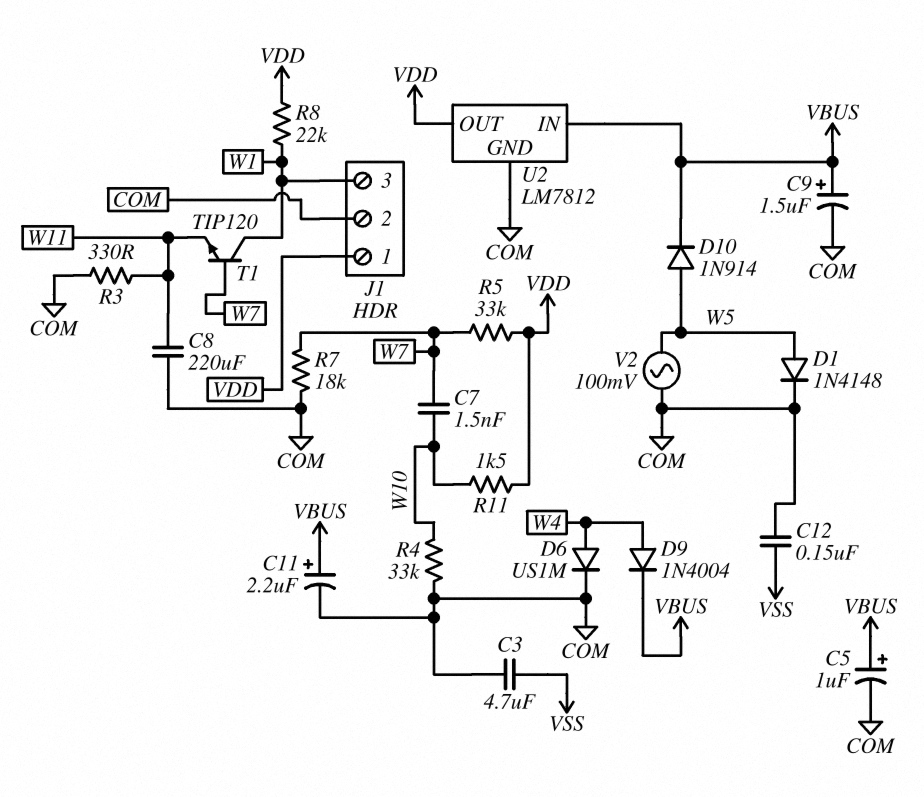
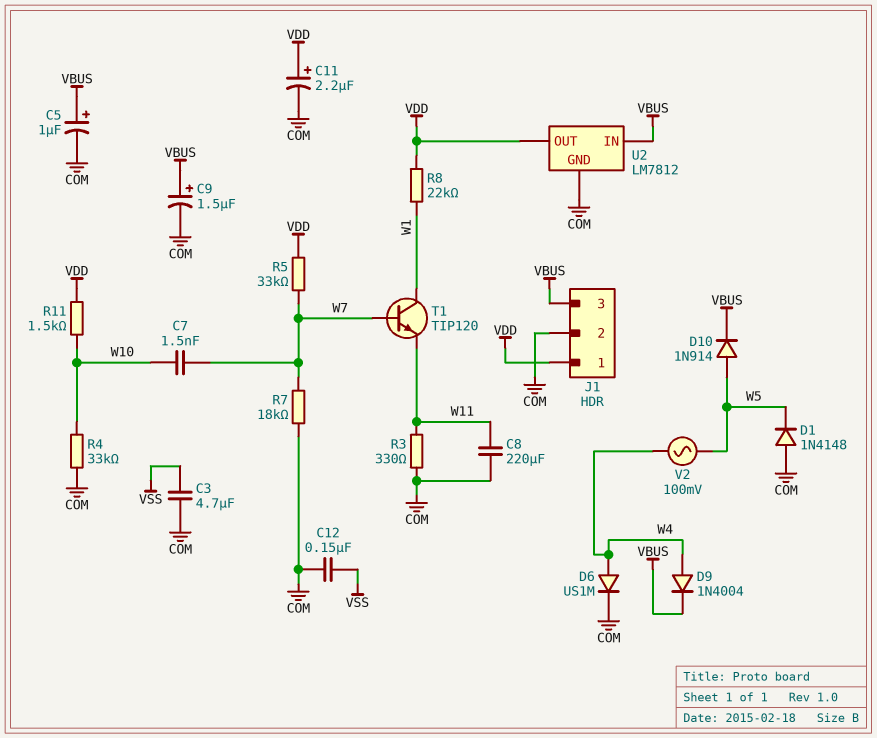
C11: 2.2uF (plus VBUS, minus COM) -> 2.2uF (plus VDD, minus COM)
D1: diode 1N4148 (A W5, K COM) -> diode 1N4148 (A COM, K W5)
J1 pin 3: W1 -> VBUS
V2: AC 100mV (COM, W5) -> AC 100mV (W4, W5)

